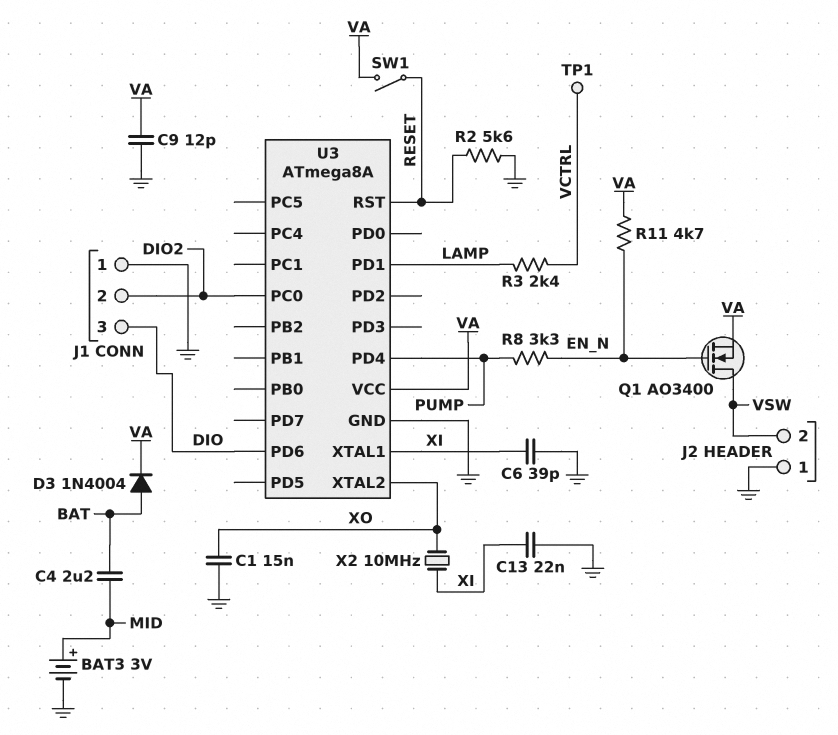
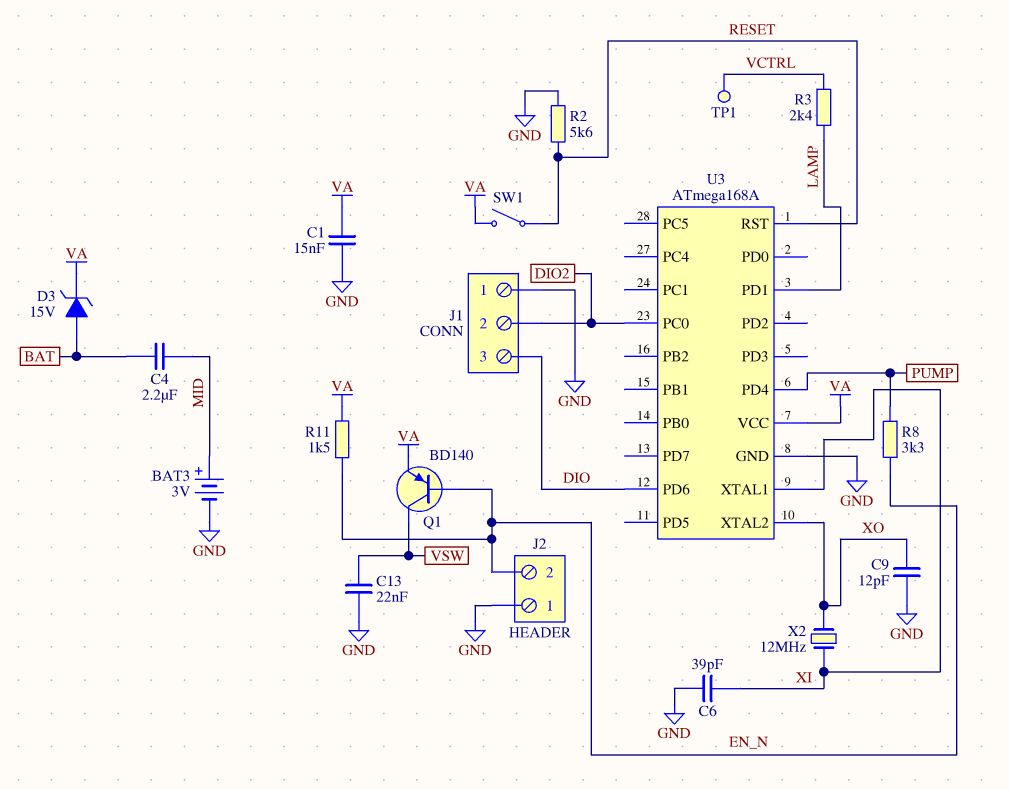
C1: 15nF (GND, XO) -> 15nF (GND, VA)
C9: 12pF (GND, VA) -> 12pF (GND, XO)
C13: 22nF (GND, XI) -> 22nF (GND, VSW)
D3: diode 1N4004 (A BAT, K VA) -> zener 15V (A BAT, K VA)
J2 pin 2: VSW -> EN_N
Q1: NMOS AO3400 (G EN_N, D VSW, S VA) -> PNP BD140 (B EN_N, C VSW, E VA)
R11: 4.7k (EN_N, VA) -> 1.5k (EN_N, VA)
U3: ATmega8A -> ATmega168A
X2: 10MHz (XI, XO) -> 12MHz (XI, XO)

